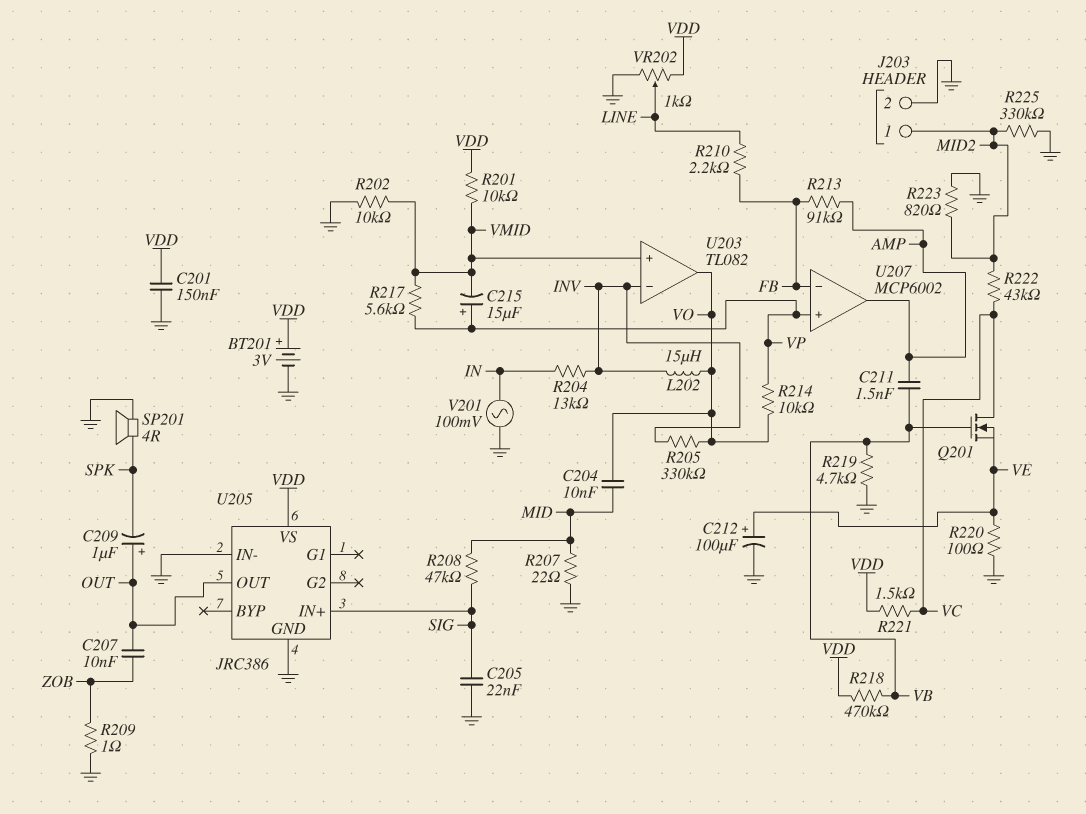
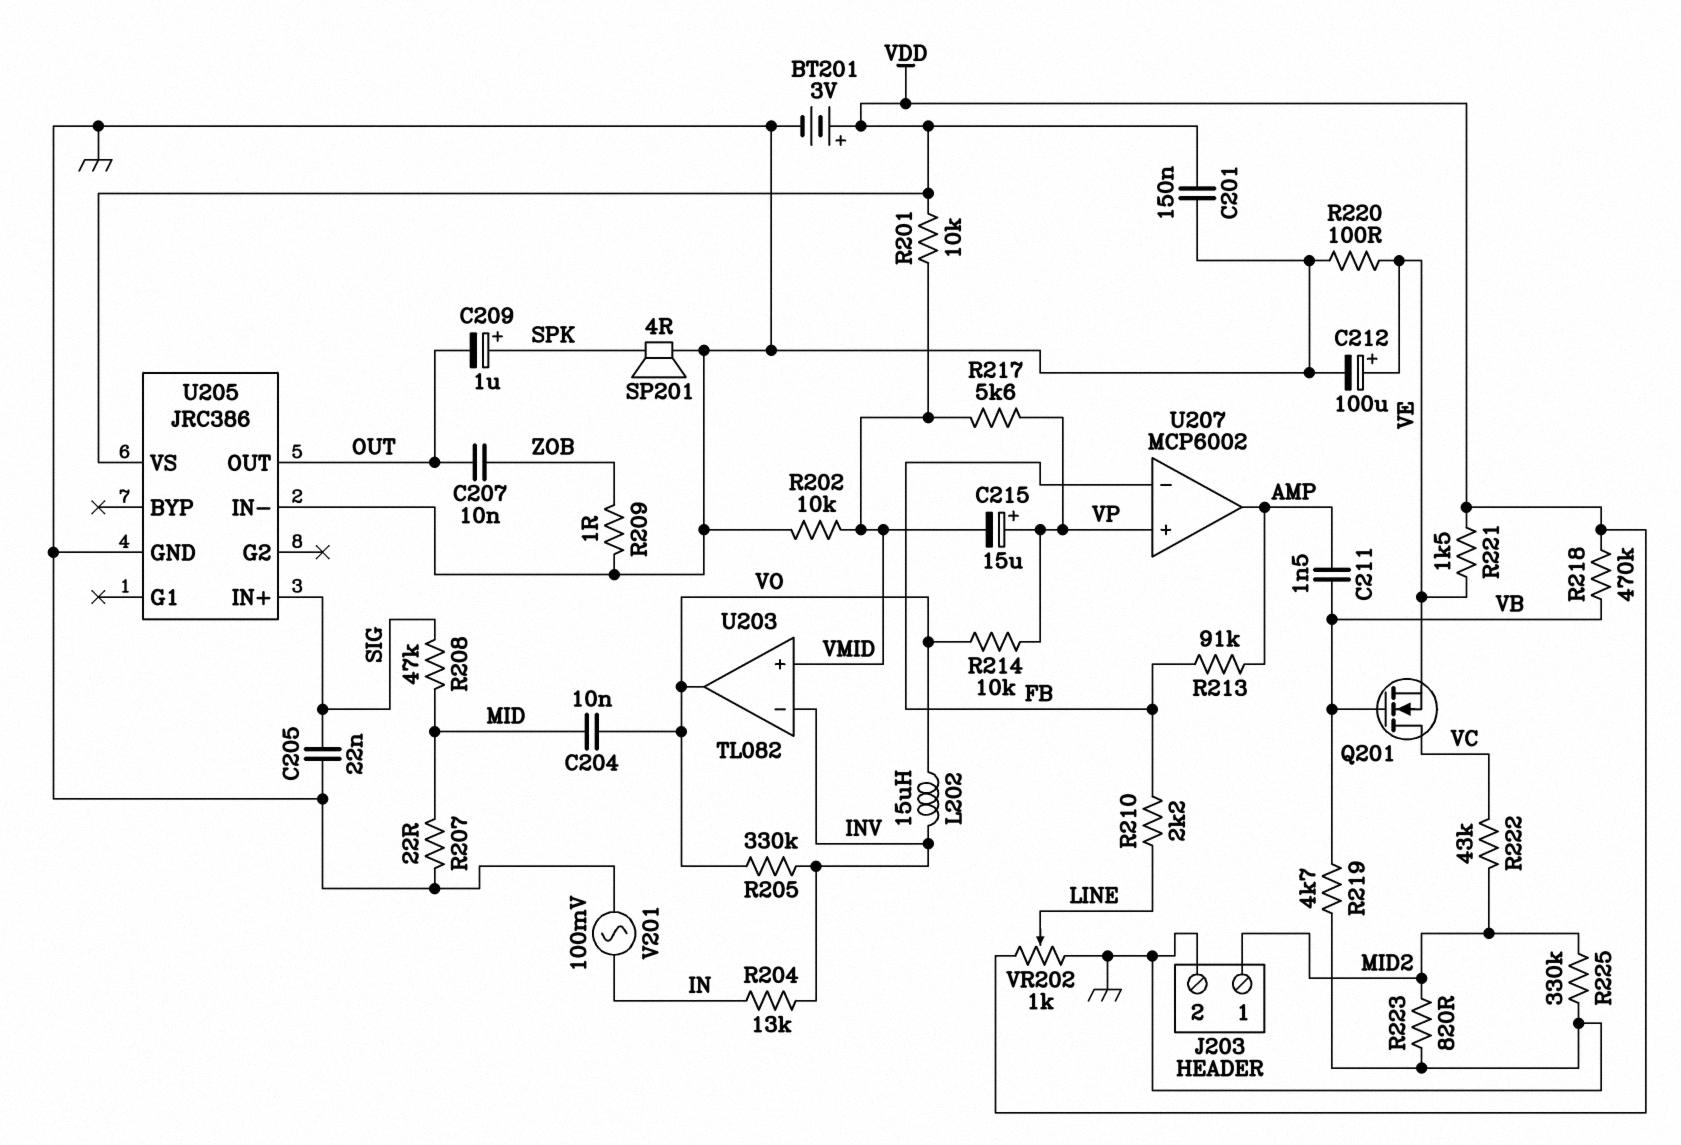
C209: 1uF (plus OUT, minus SPK) -> 1uF (plus SPK, minus OUT)
R221: 1.5k (VC, VDD) -> 1.5k (VDD, VE)

